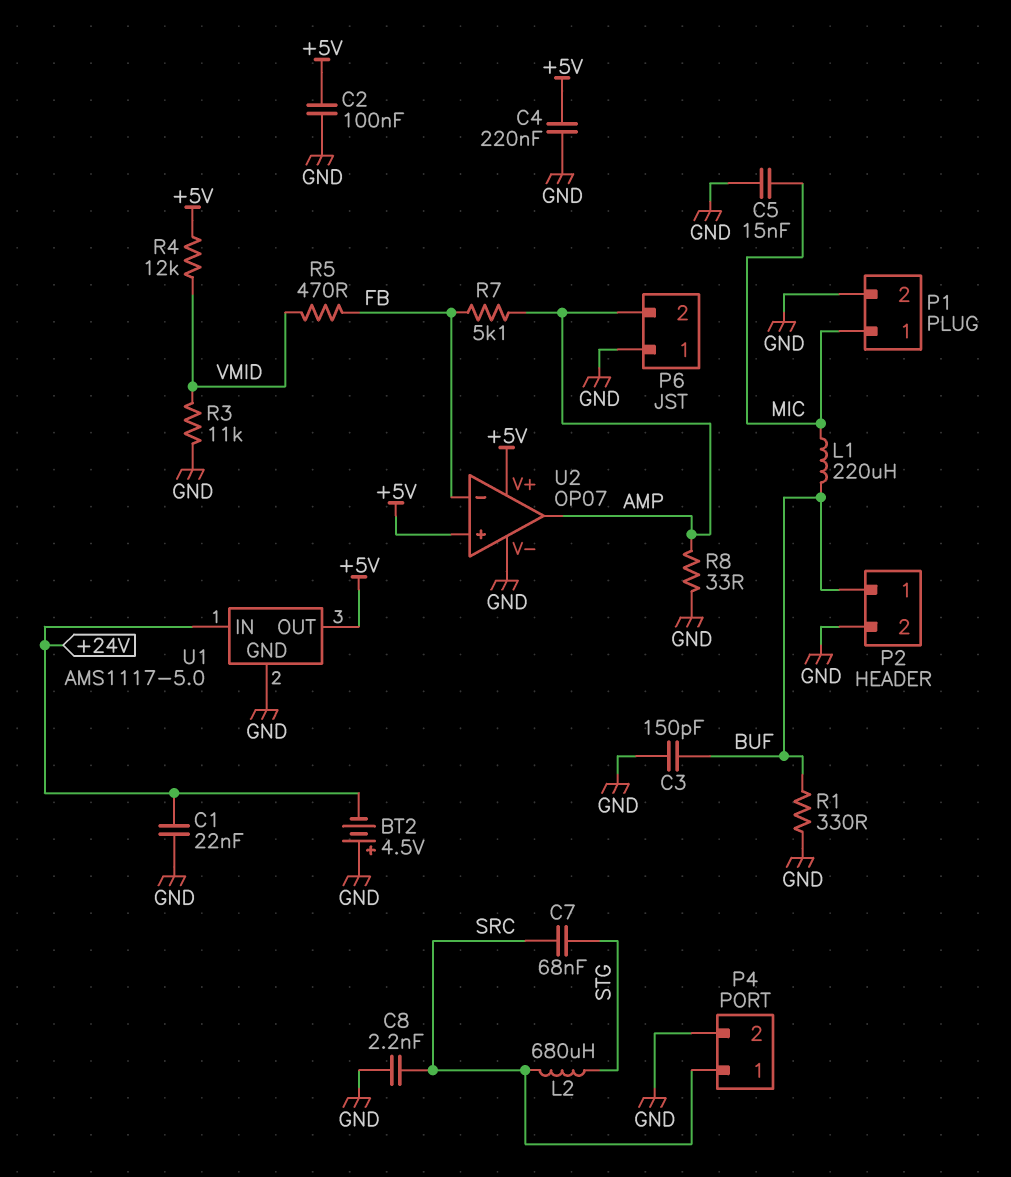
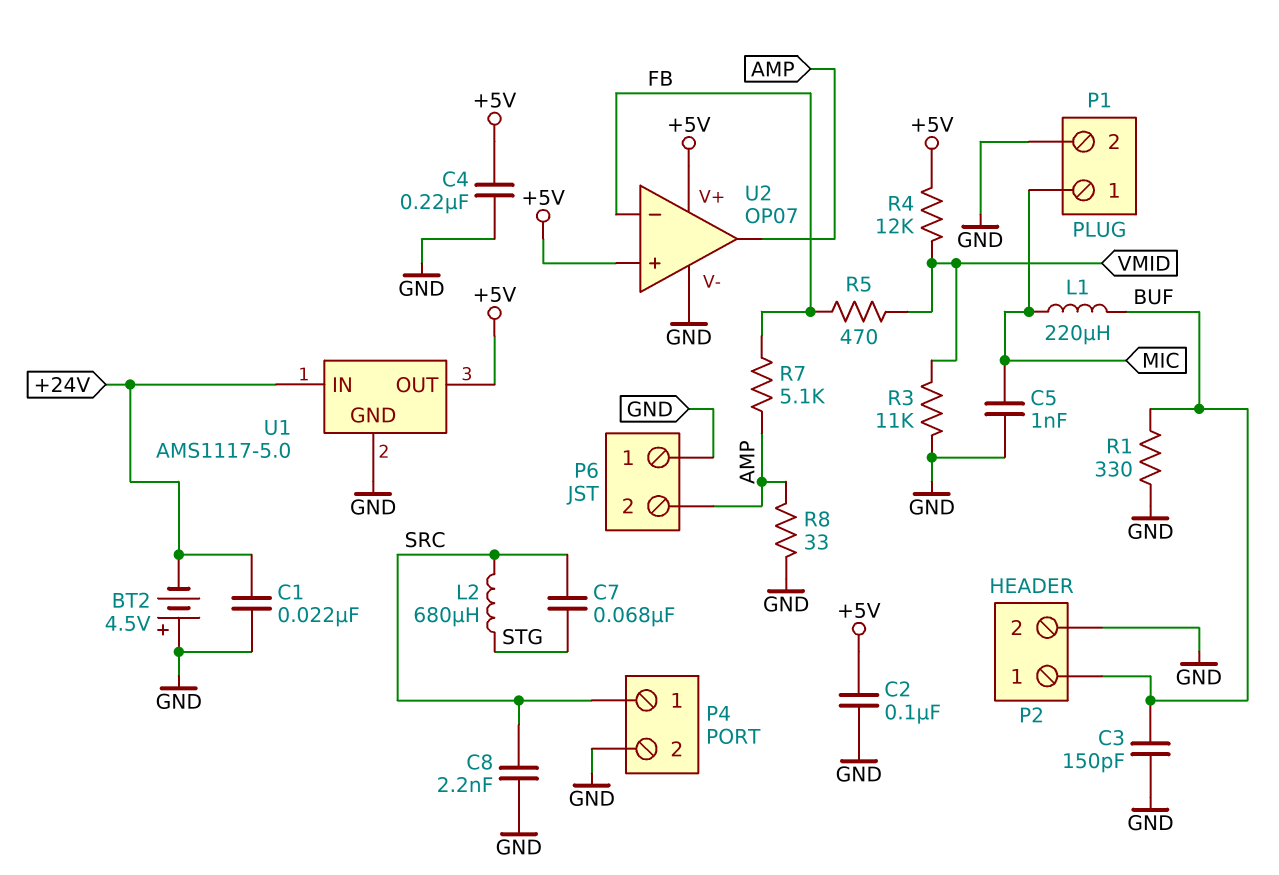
C5: 15nF (GND, MIC) -> 1nF (GND, MIC)

